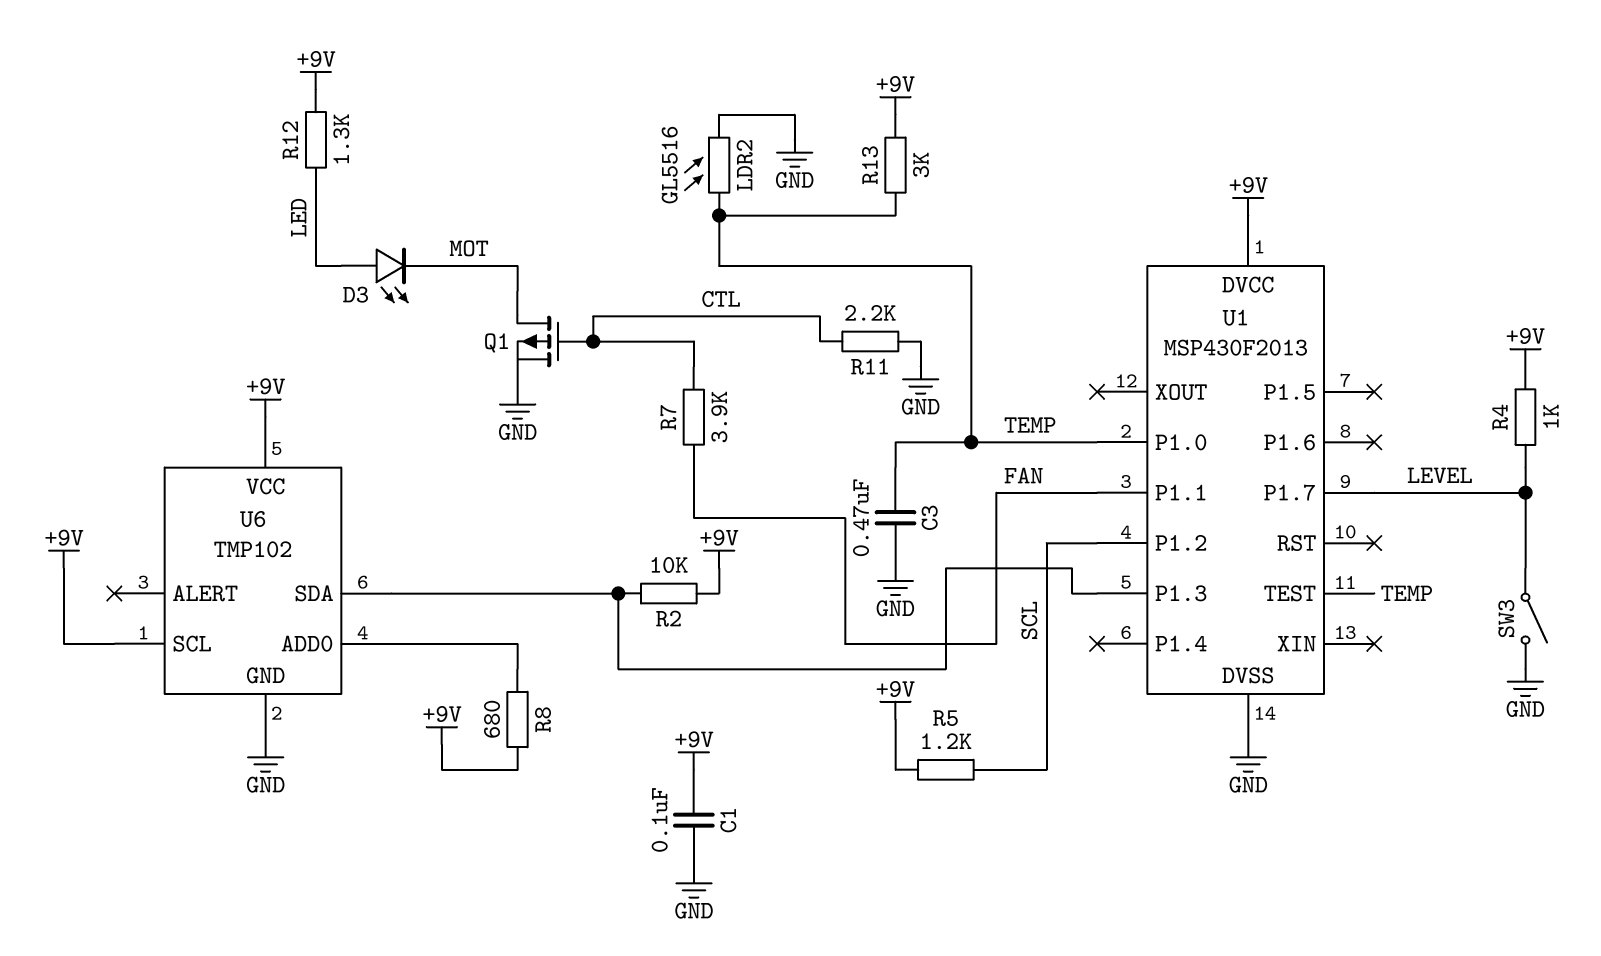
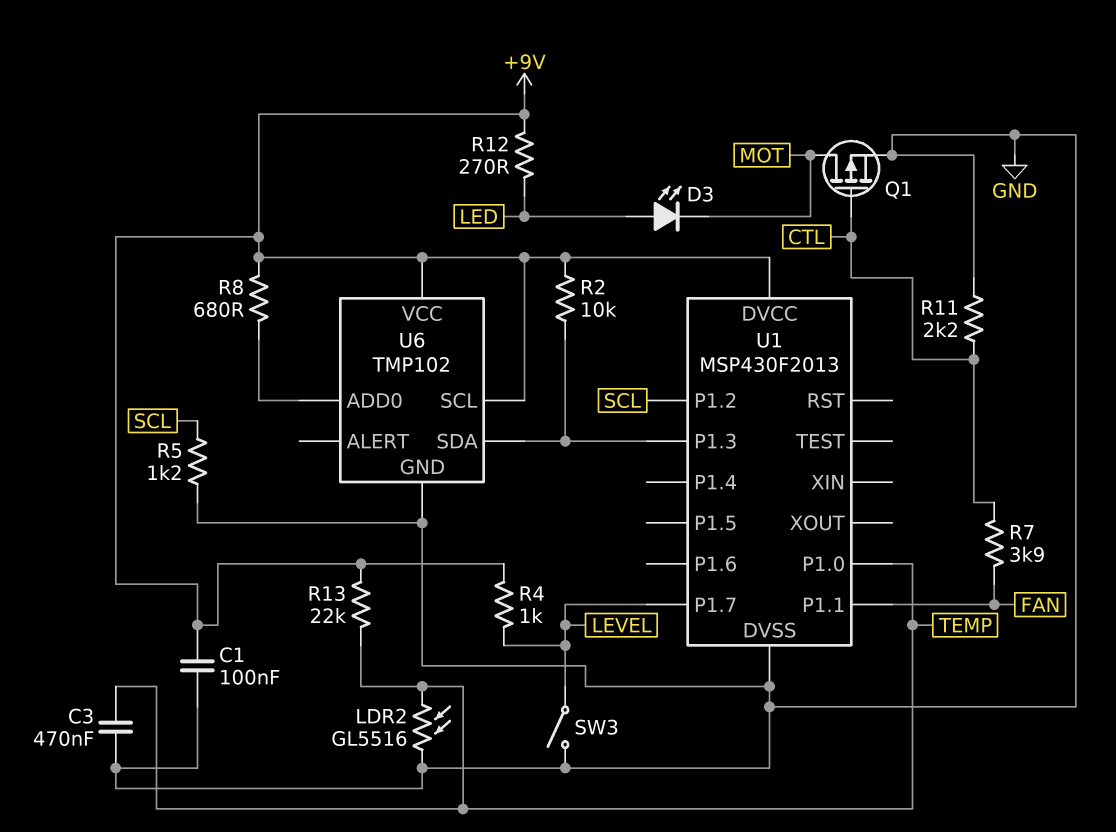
R5: 1.2k (+9V, SCL) -> 1.2k (GND, SCL)
R12: 1.3k (+9V, LED) -> 270 (+9V, LED)
R13: 3k (+9V, TEMP) -> 22k (+9V, TEMP)
U1 pin TEST: TEMP -> none

